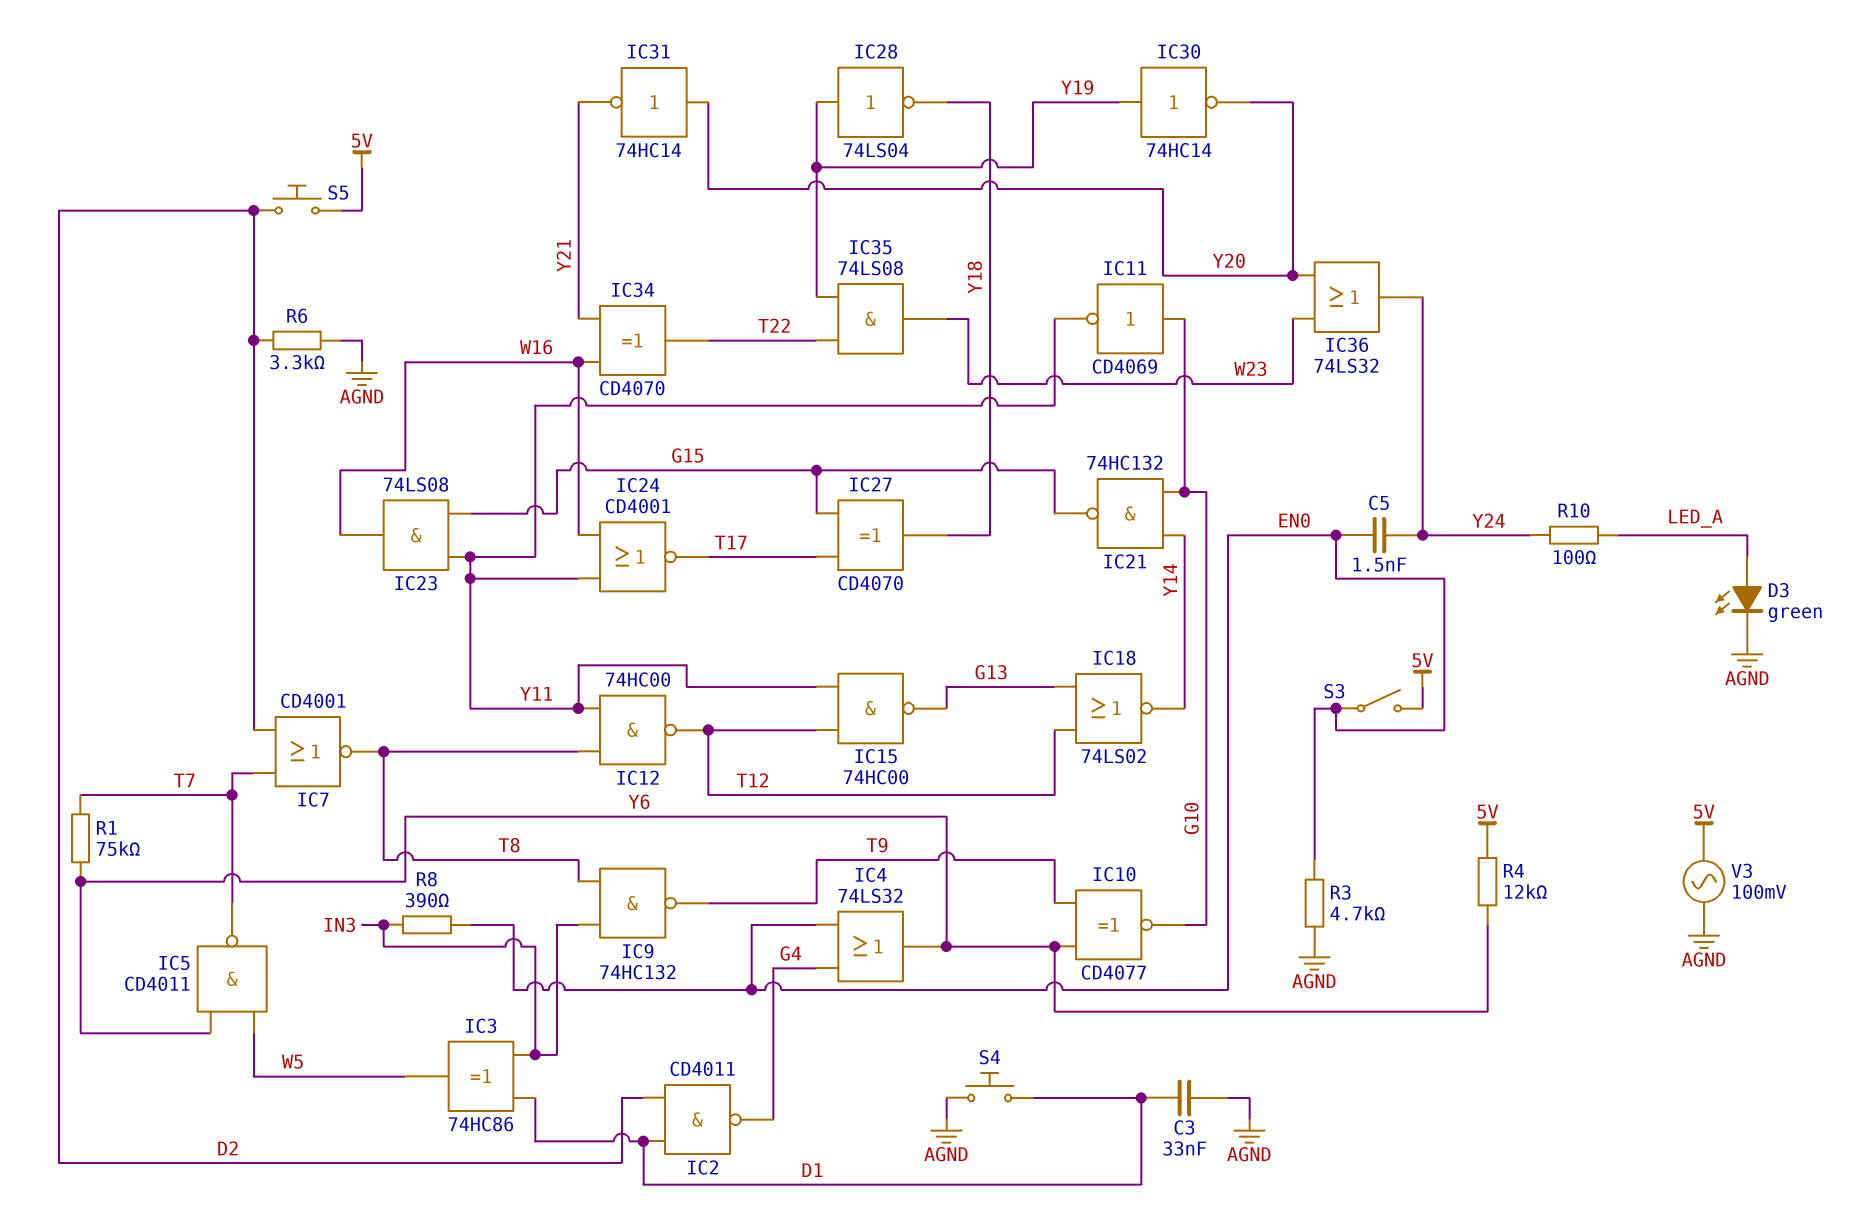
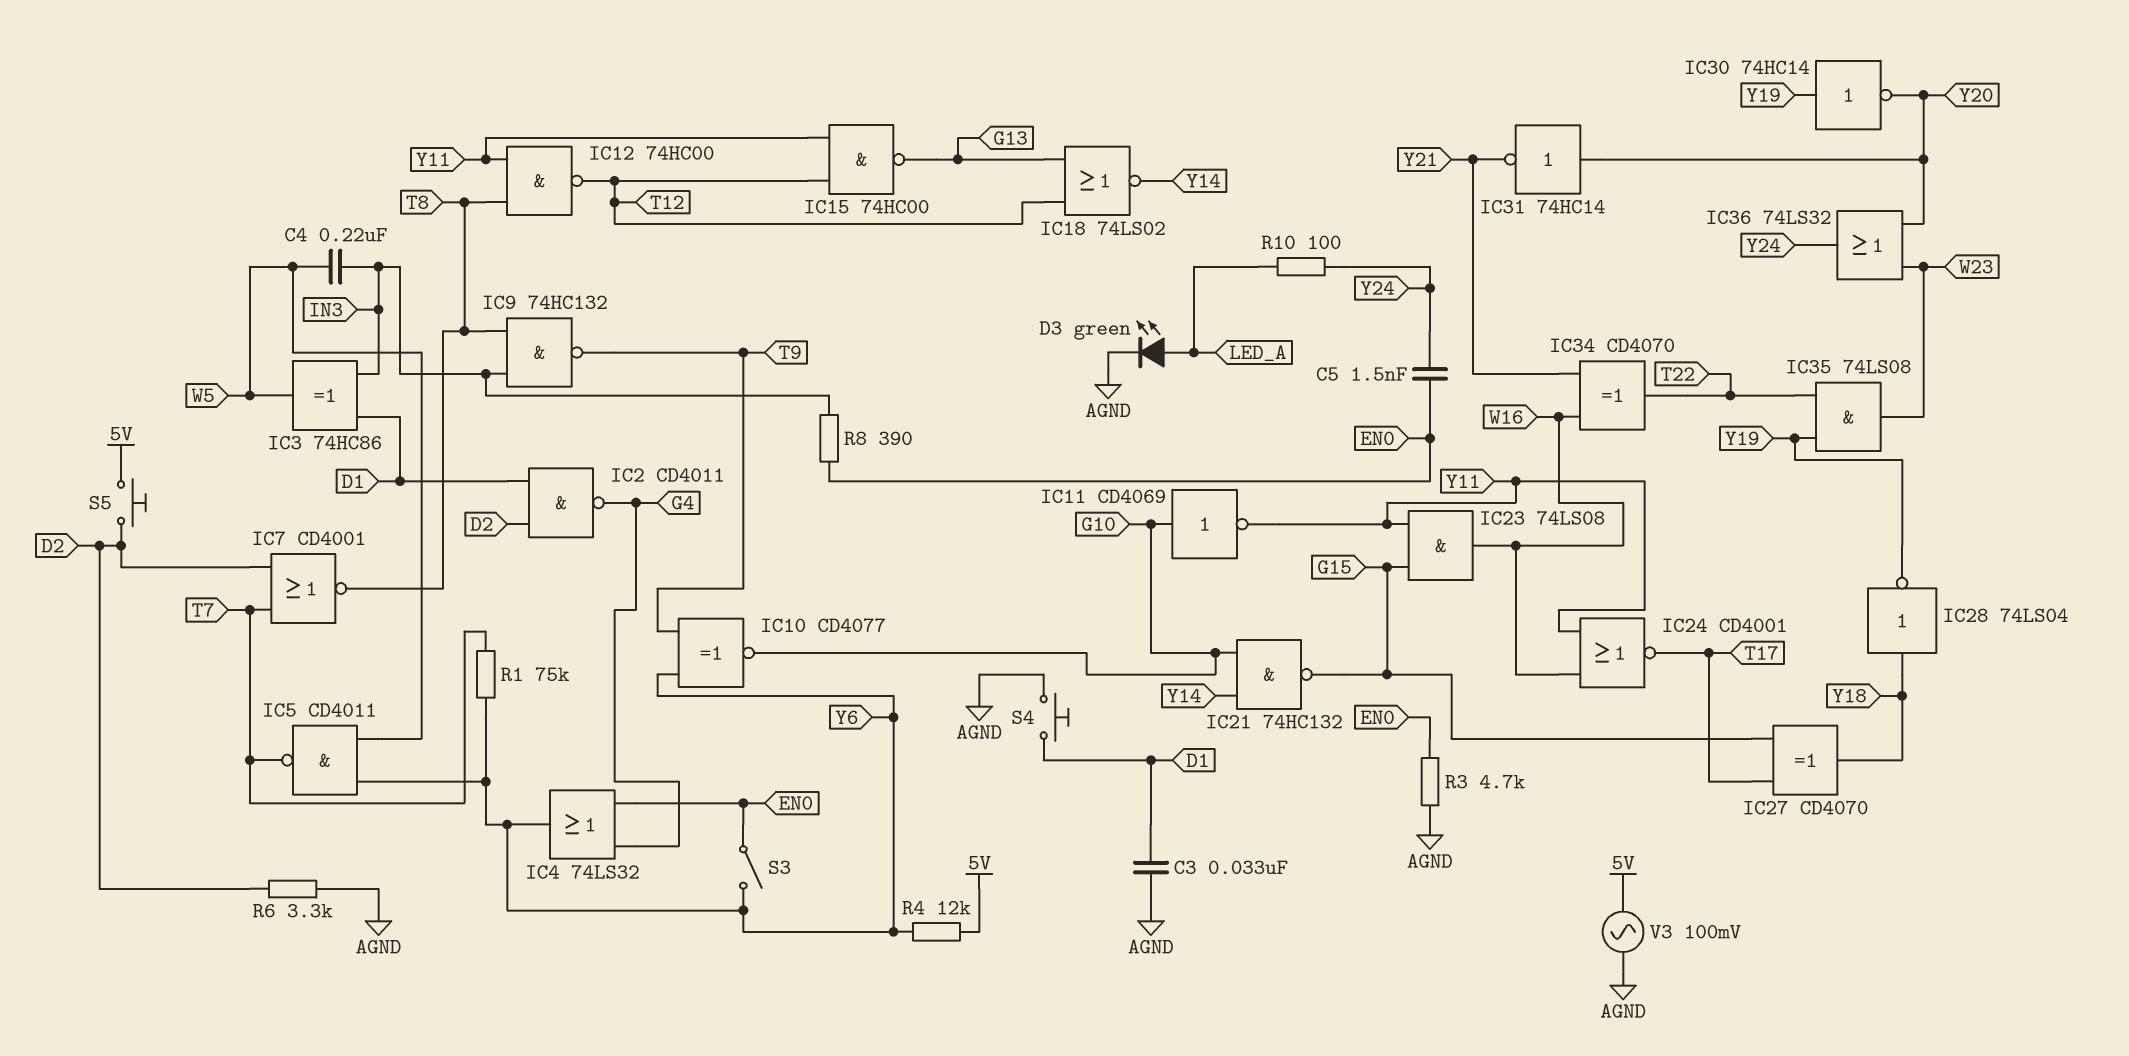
C4: none -> 220nF (IN3, W5)
IC28: NOT 74LS04 (in Y19, out Y18) -> NOT 74LS04 (in Y18, out Y19)
S3: switch (5V, EN0) -> switch (EN0, Y6)

